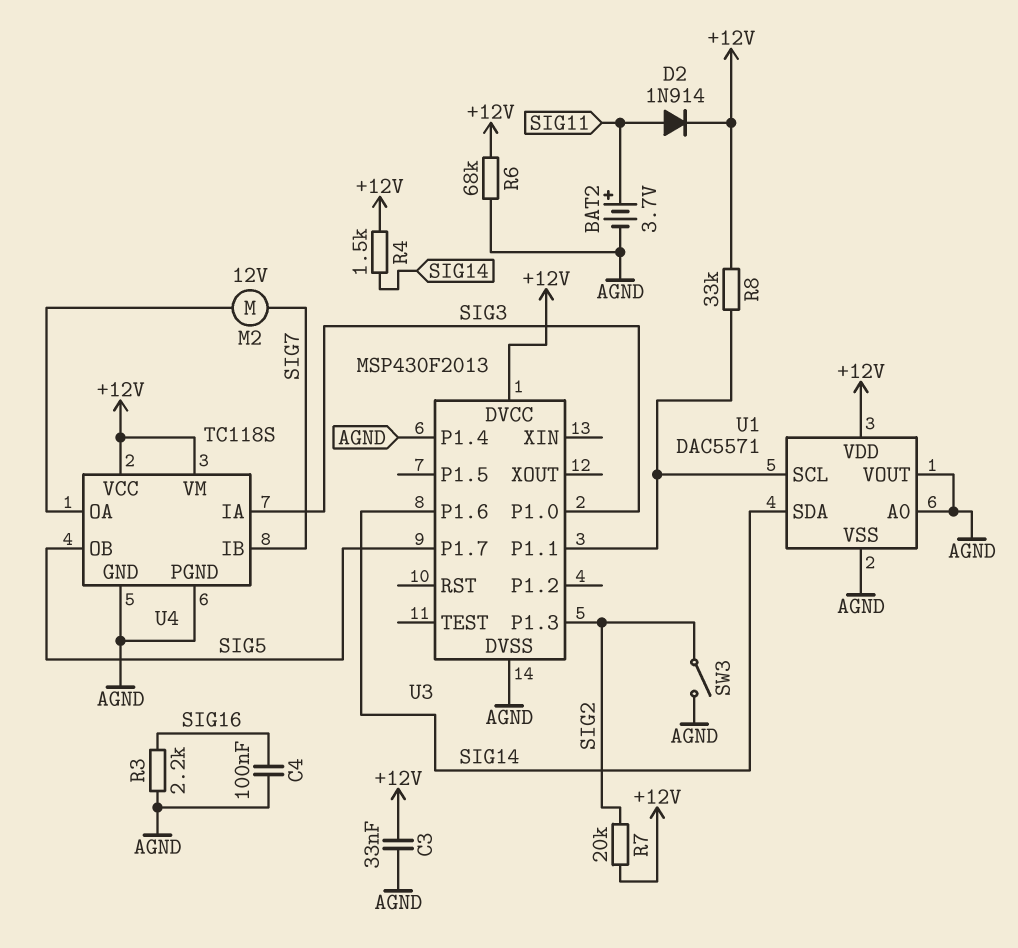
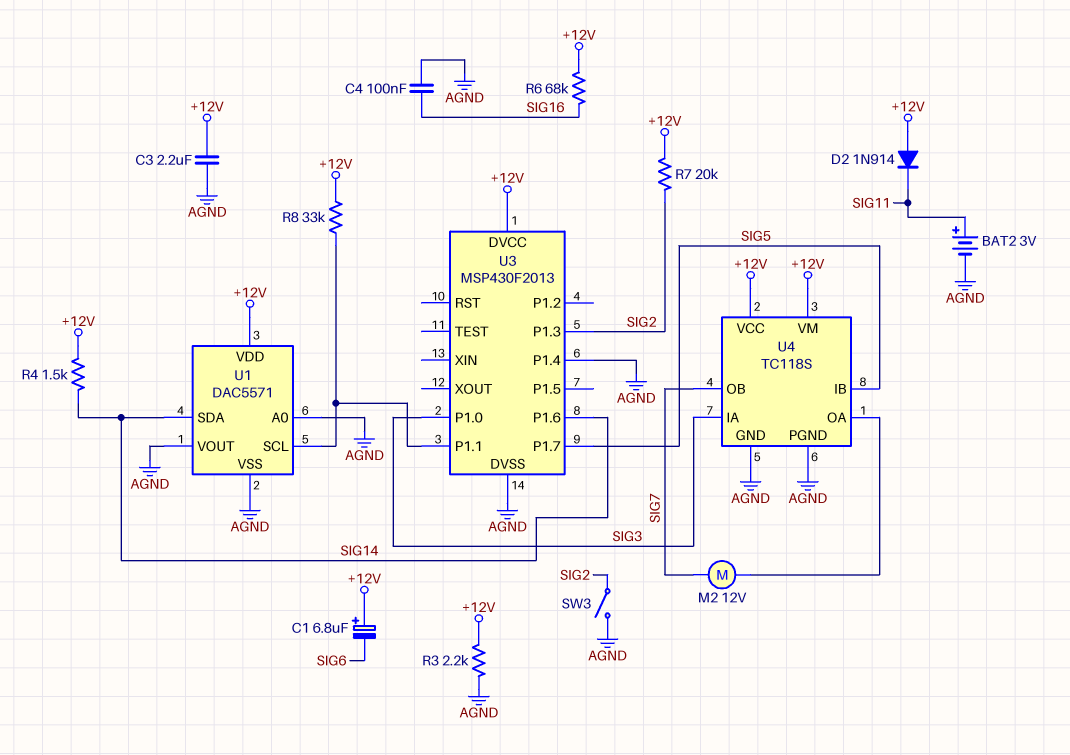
BAT2: 3.7V (plus SIG11, minus AGND) -> 3V (plus SIG11, minus AGND)
C1: none -> 6.8uF (plus +12V, minus SIG6)
C3: 33nF (+12V, AGND) -> 2.2uF (+12V, AGND)
D2: diode 1N914 (A SIG11, K +12V) -> diode 1N914 (A +12V, K SIG11)
R3: 2.2k (AGND, SIG16) -> 2.2k (+12V, AGND)
R6: 68k (+12V, AGND) -> 68k (+12V, SIG16)
U4 pin IB: SIG7 -> SIG5
U4 pin OB: SIG5 -> SIG7

